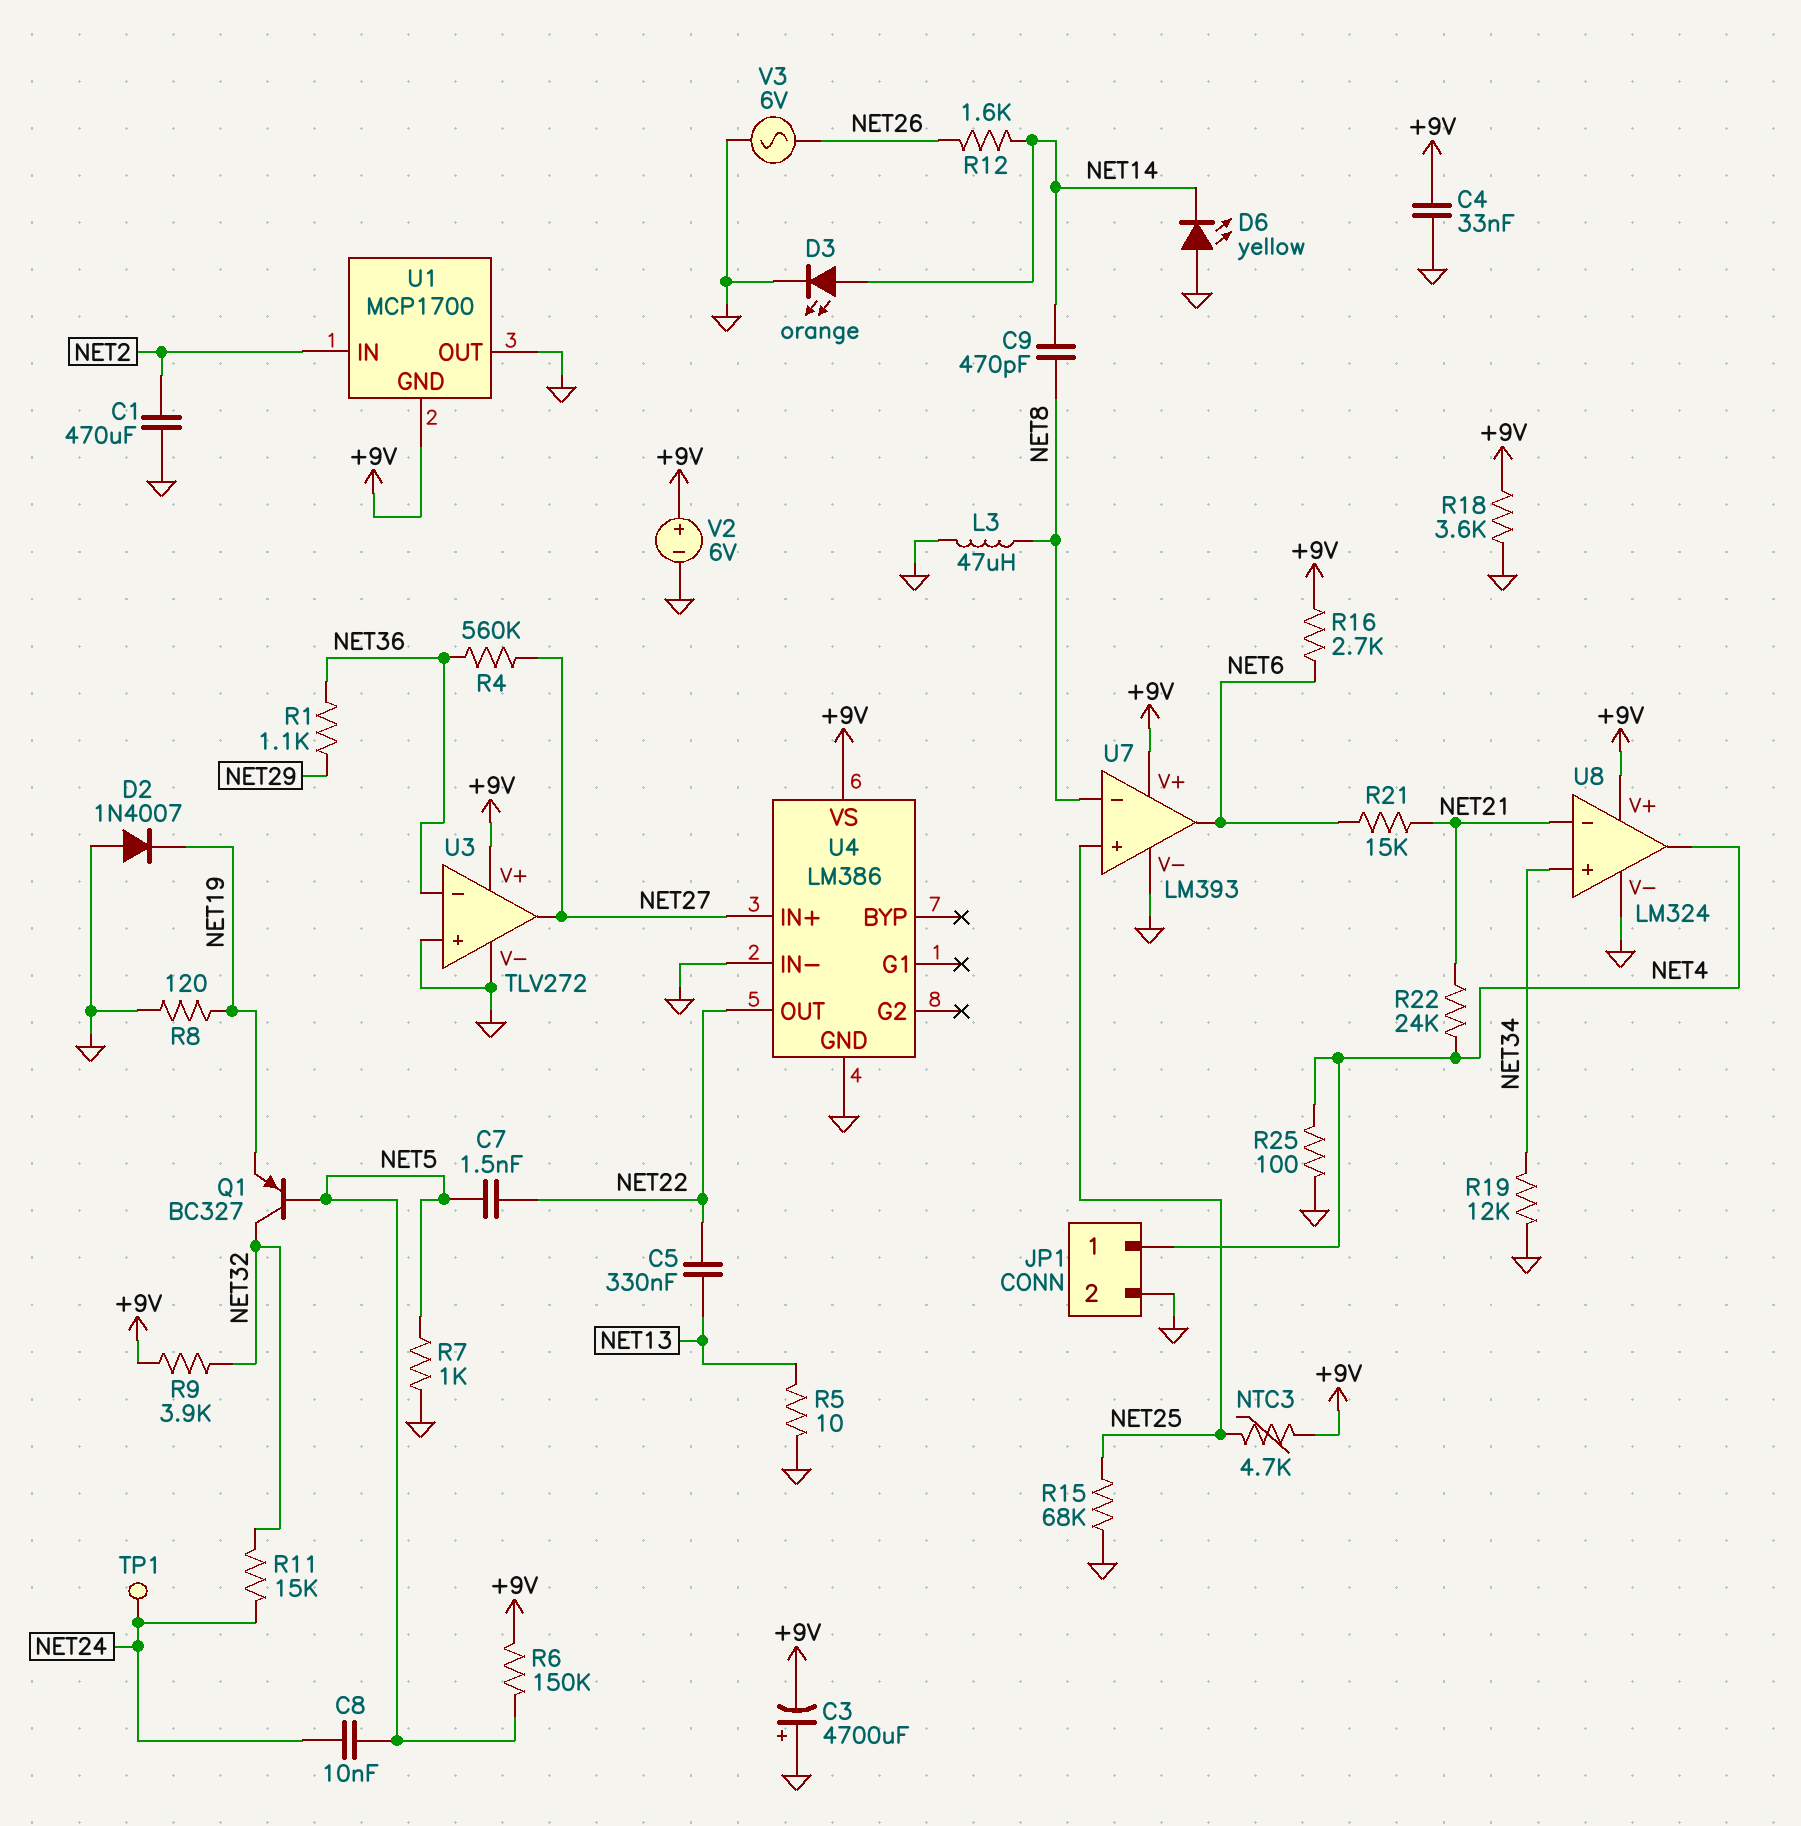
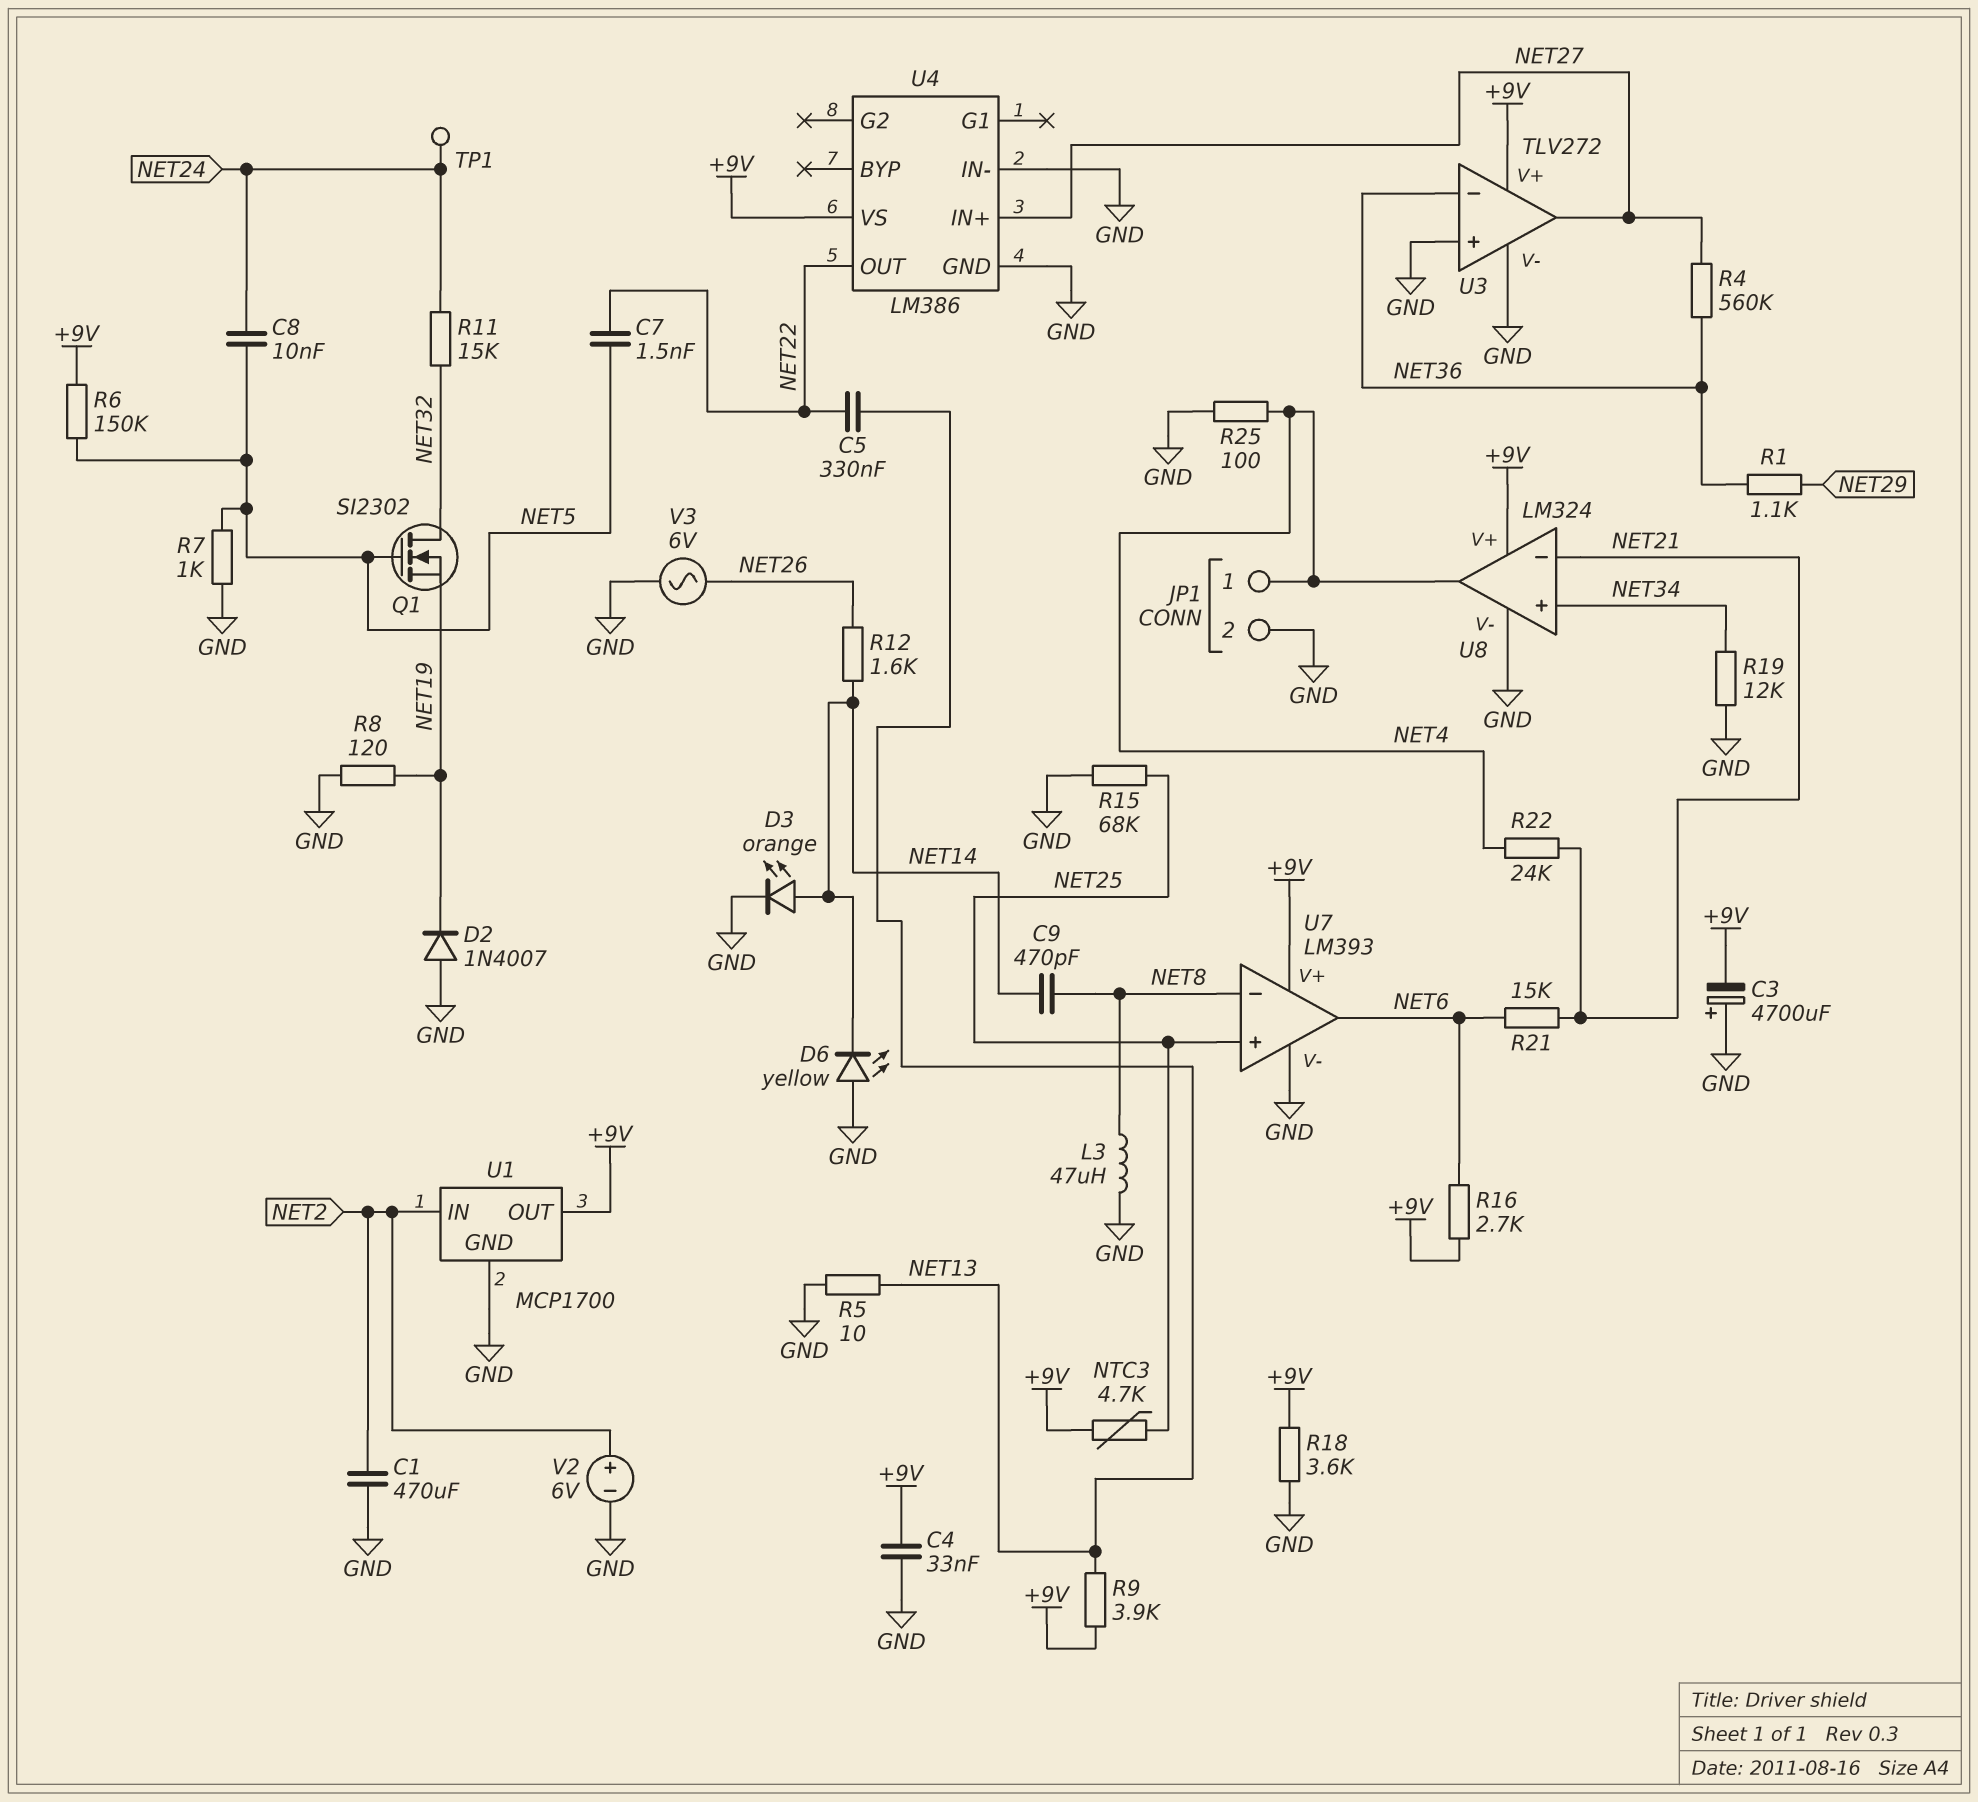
Q1: PNP BC327 (B NET5, C NET32, E NET19) -> NMOS SI2302 (G NET5, D NET32, S NET19)
R9: 3.9k (+9V, NET32) -> 3.9k (+9V, NET13)
U1 pin GND: +9V -> GND
U1 pin OUT: GND -> +9V
V2: 6V (plus +9V, minus GND) -> 6V (plus NET2, minus GND)

